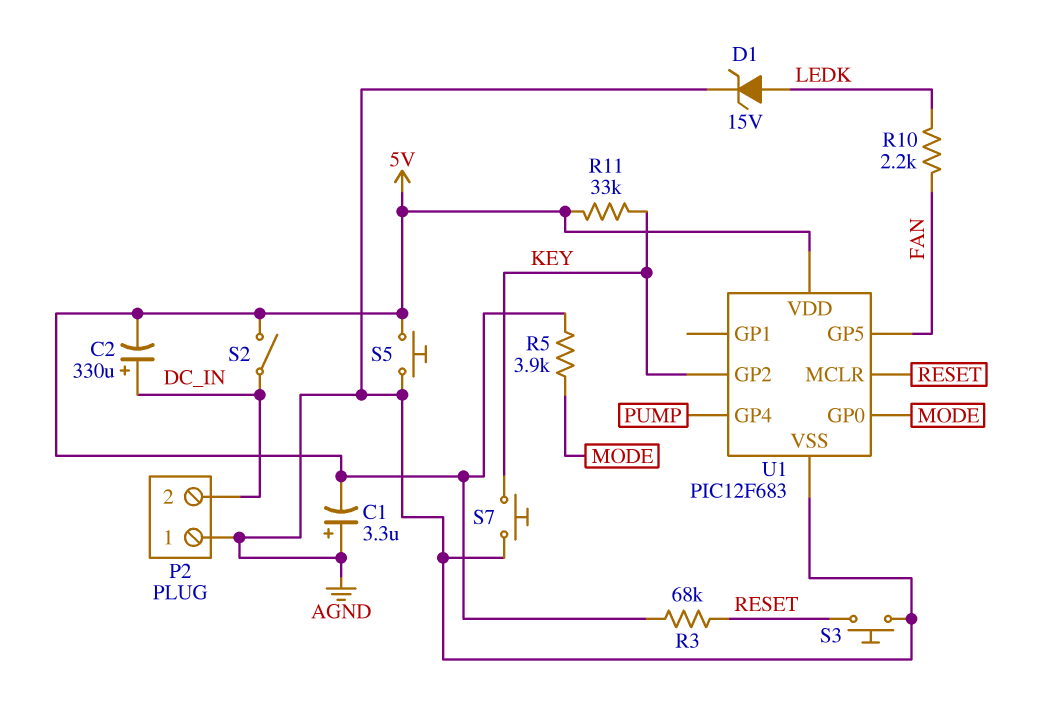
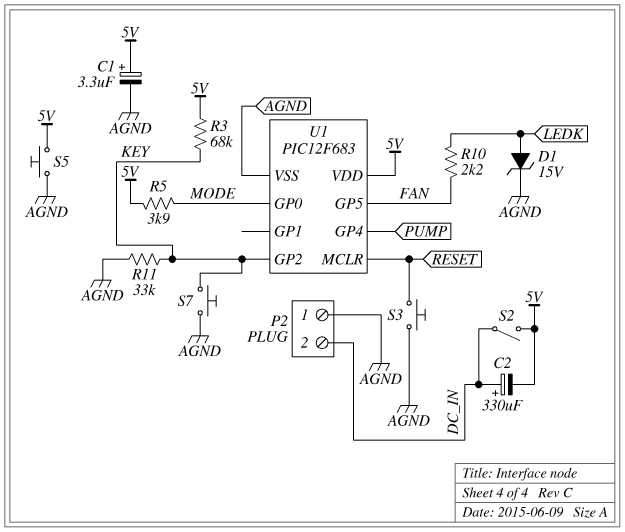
C1: 3.3uF (plus AGND, minus 5V) -> 3.3uF (plus 5V, minus AGND)
R3: 68k (5V, RESET) -> 68k (5V, KEY)
R11: 33k (5V, KEY) -> 33k (AGND, KEY)

